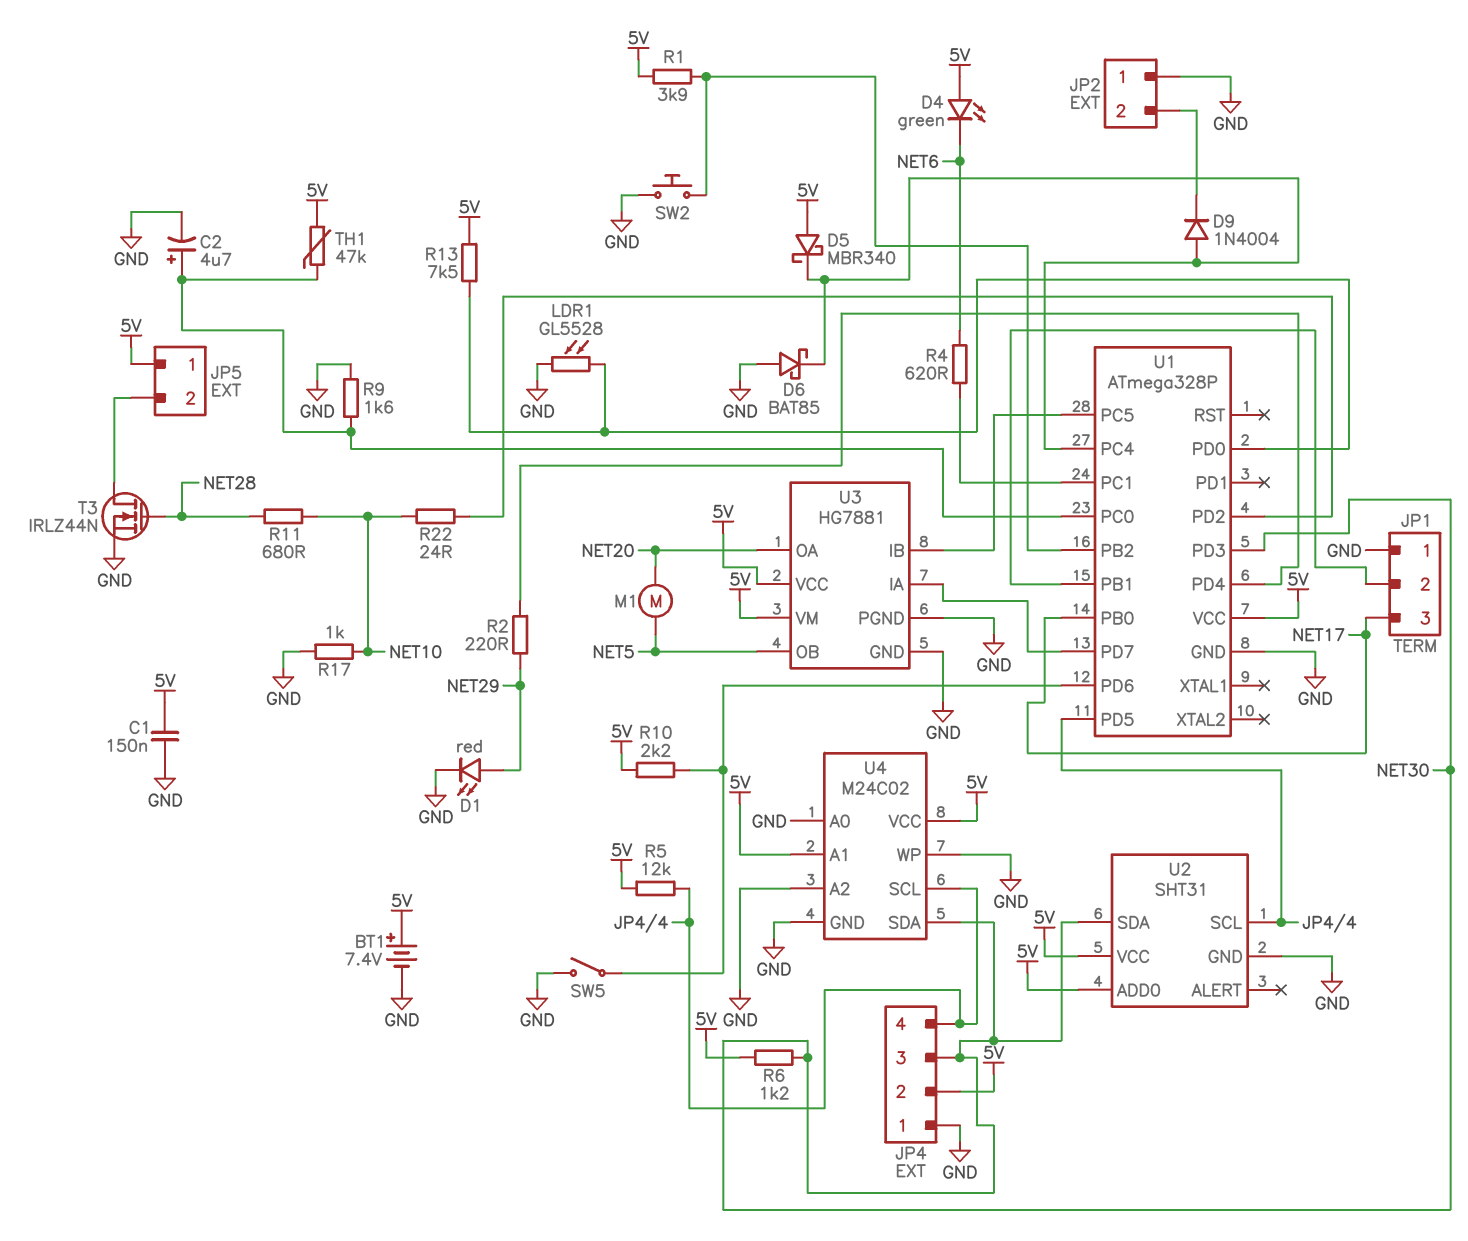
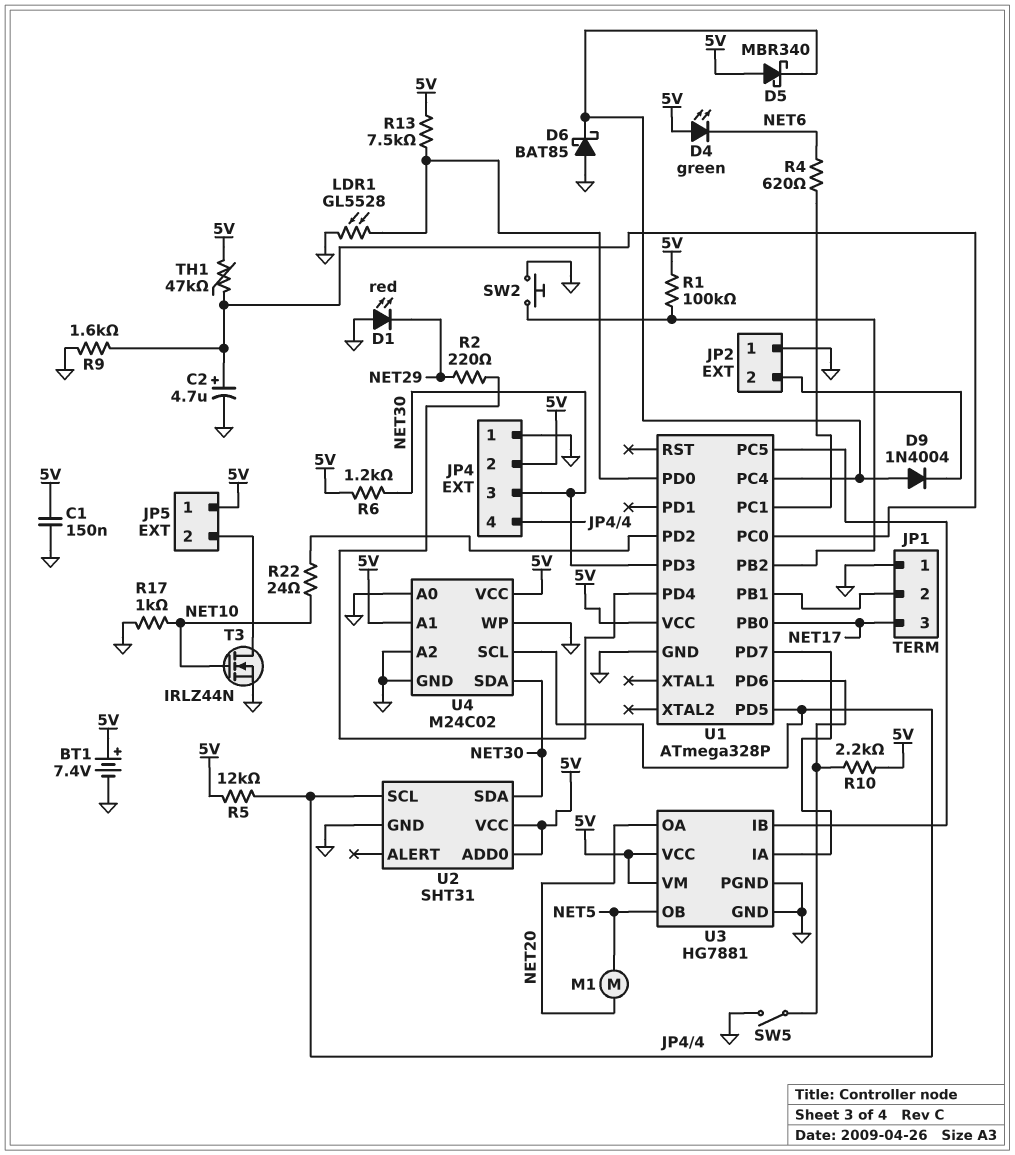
D1: LED red (A NET29, K GND) -> LED red (A GND, K NET29)
R1: 3.9k (5V, U1/PB2) -> 100k (5V, U1/PB2)
R11: 680 (NET10, NET28) -> none
T3: NMOS IRLZ44N (G NET28, D JP5/2, S GND) -> NMOS IRLZ44N (G NET10, D JP5/2, S GND)

